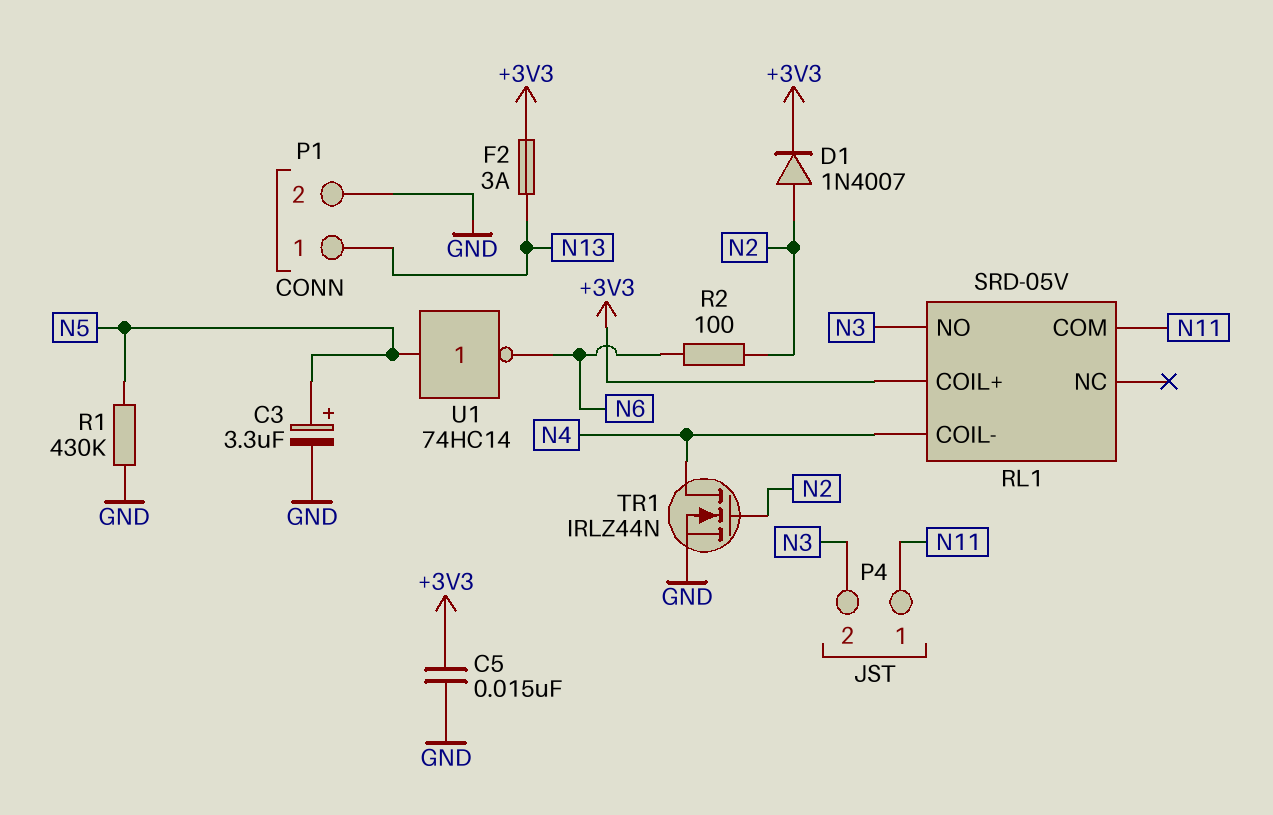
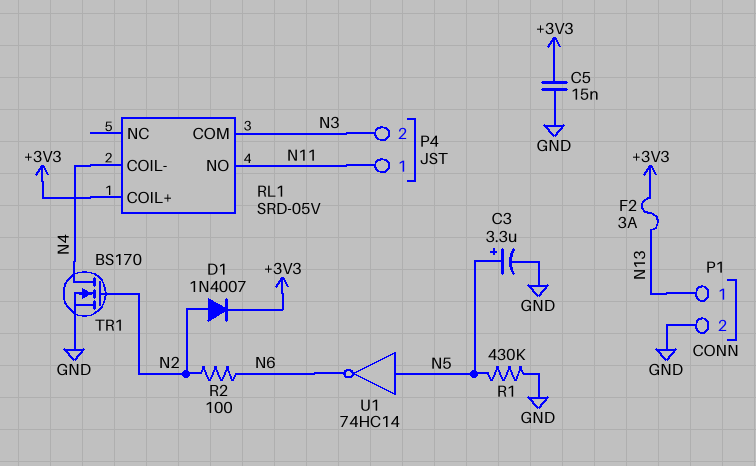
RL1 pin COM: N11 -> N3
RL1 pin NO: N3 -> N11
TR1: NMOS IRLZ44N (G N2, D N4, S GND) -> NMOS BS170 (G N2, D N4, S GND)

